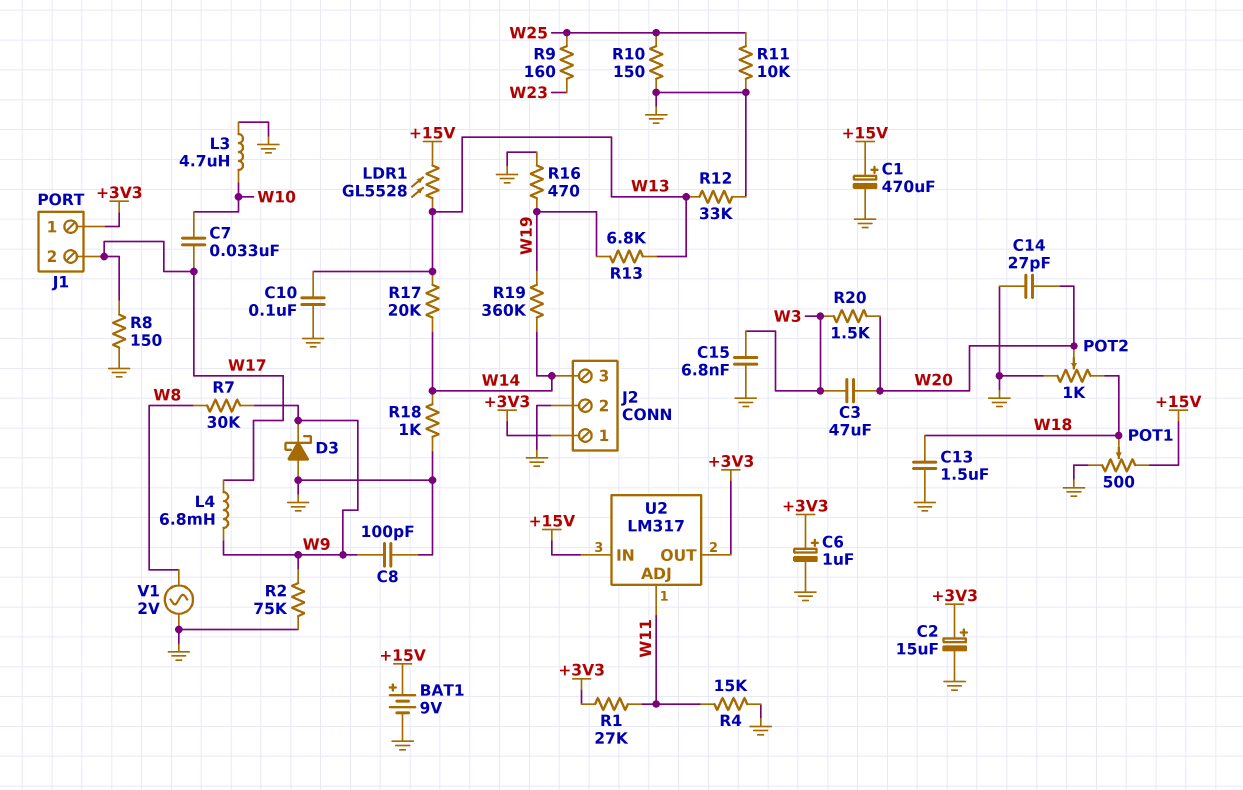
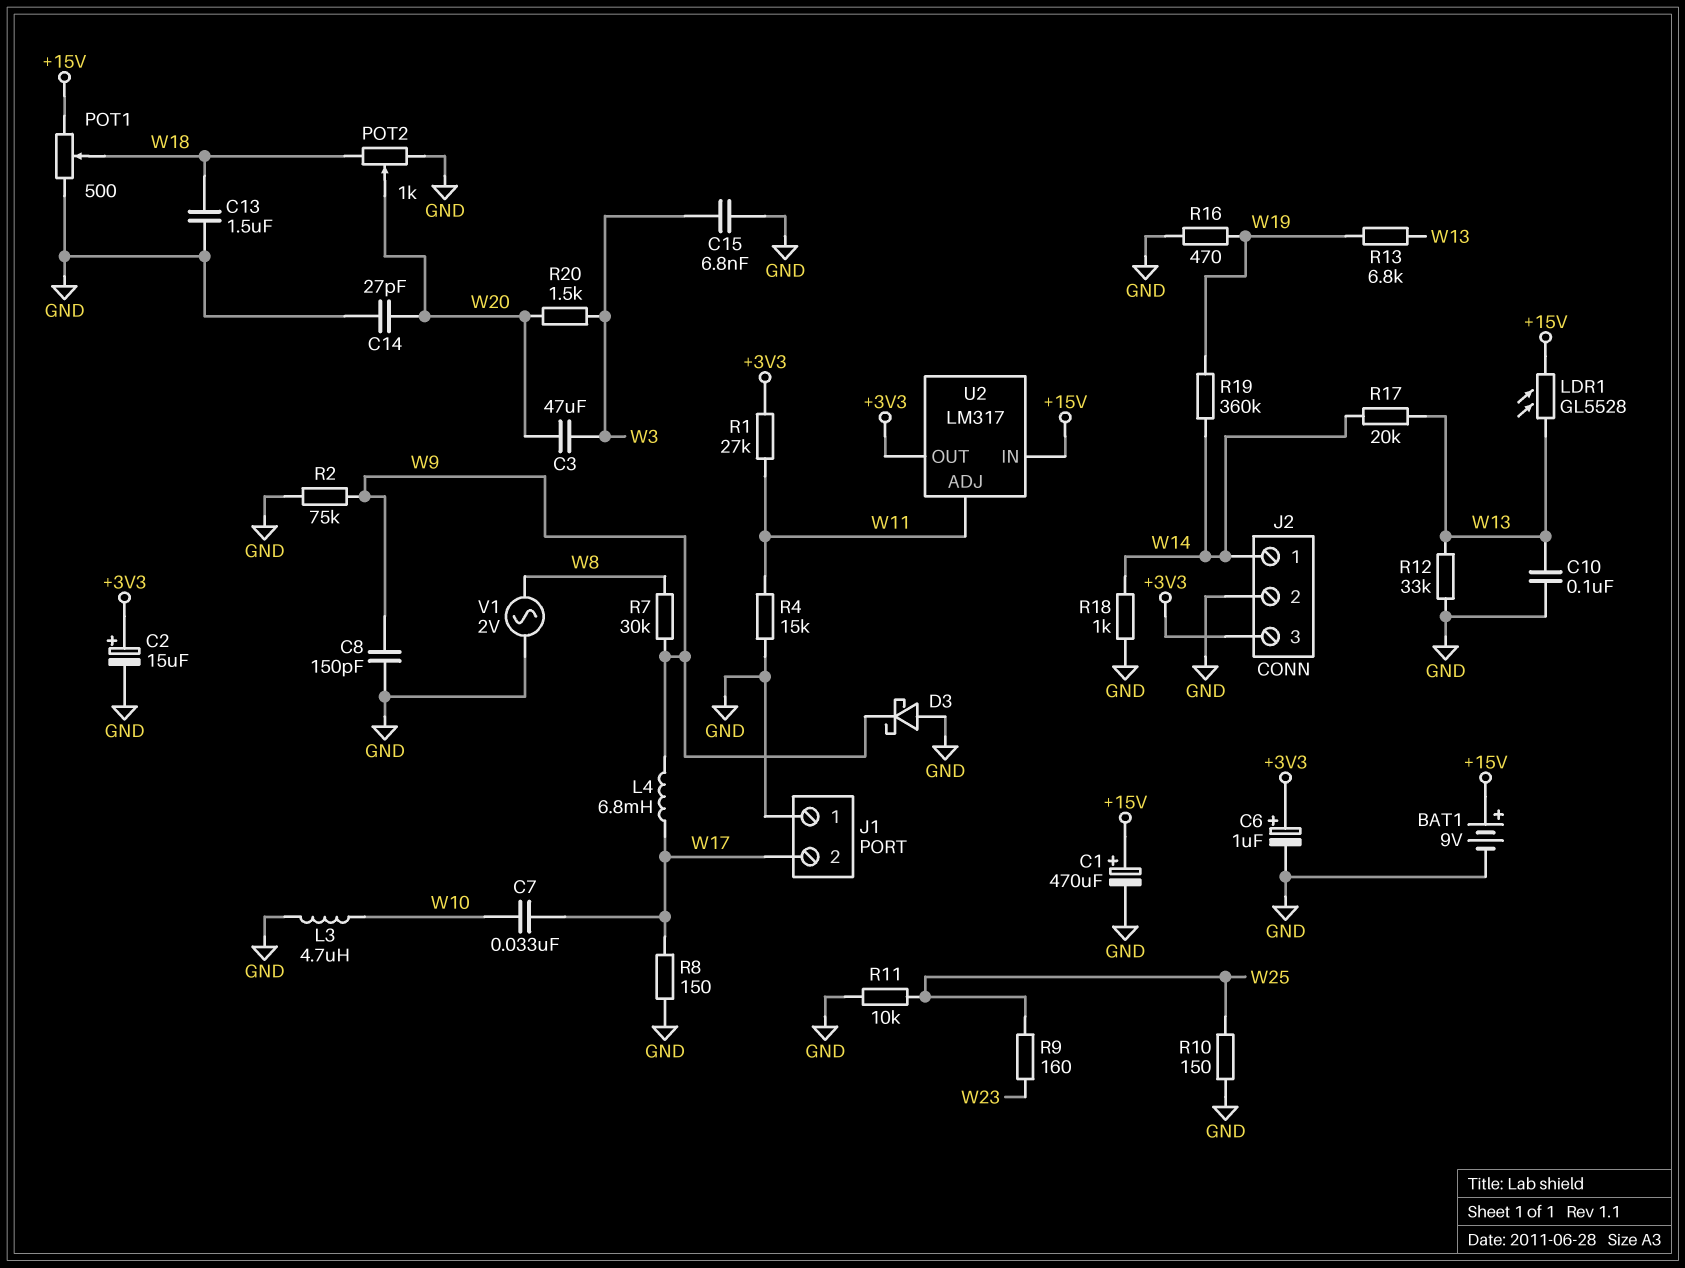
C8: 100pF (GND, W9) -> 150pF (GND, W9)
J1 pin 1: +3V3 -> GND
J2 pin 1: +3V3 -> W14
J2 pin 3: W14 -> +3V3

